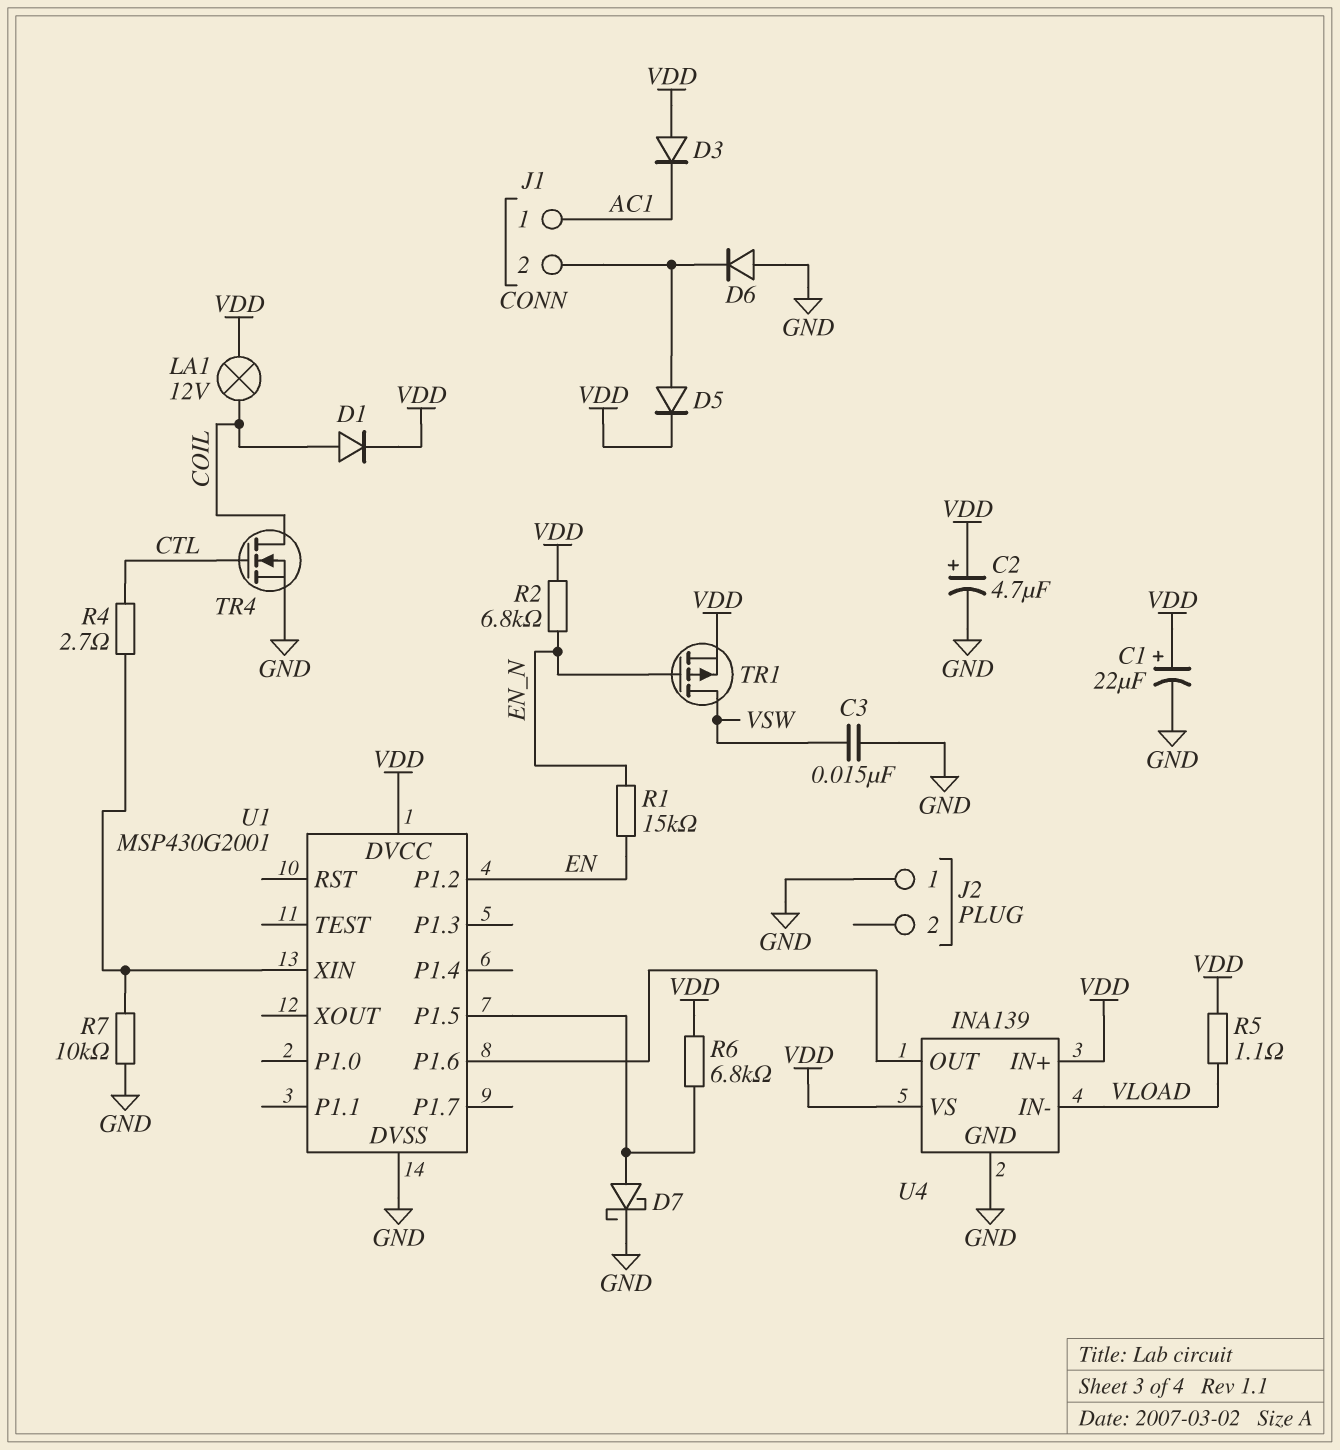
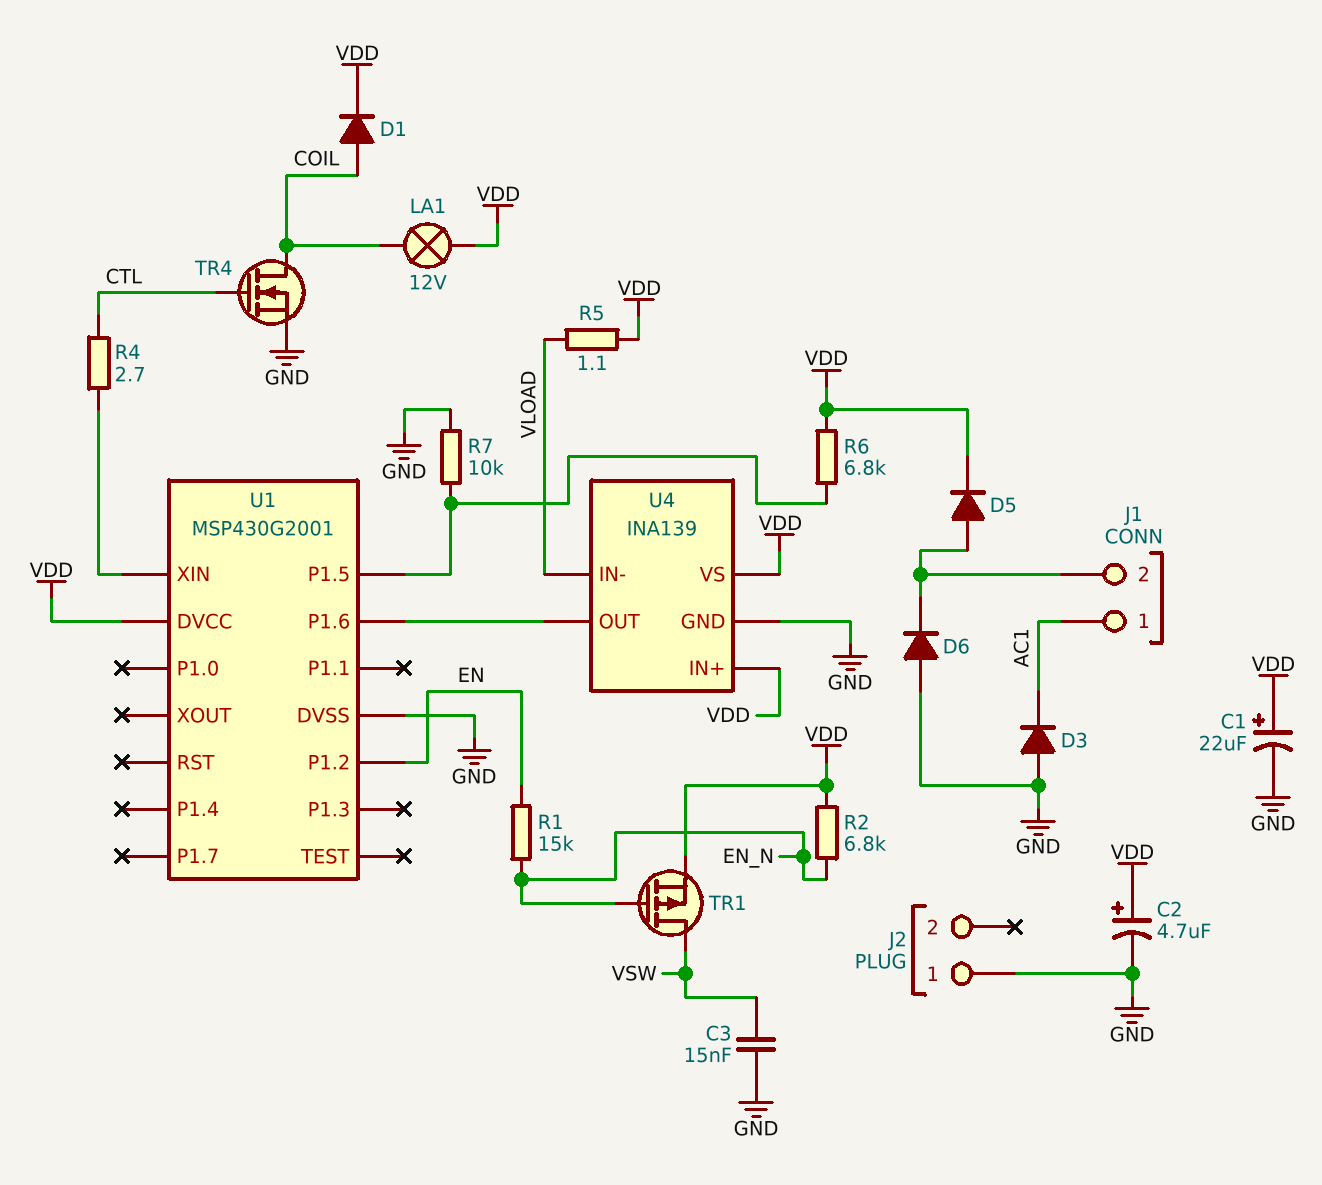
D3: diode (A VDD, K AC1) -> diode (A GND, K AC1)
D7: schottky (A U1/P1.5, K GND) -> none
R7: 10k (GND, U1/XIN) -> 10k (GND, U1/P1.5)

